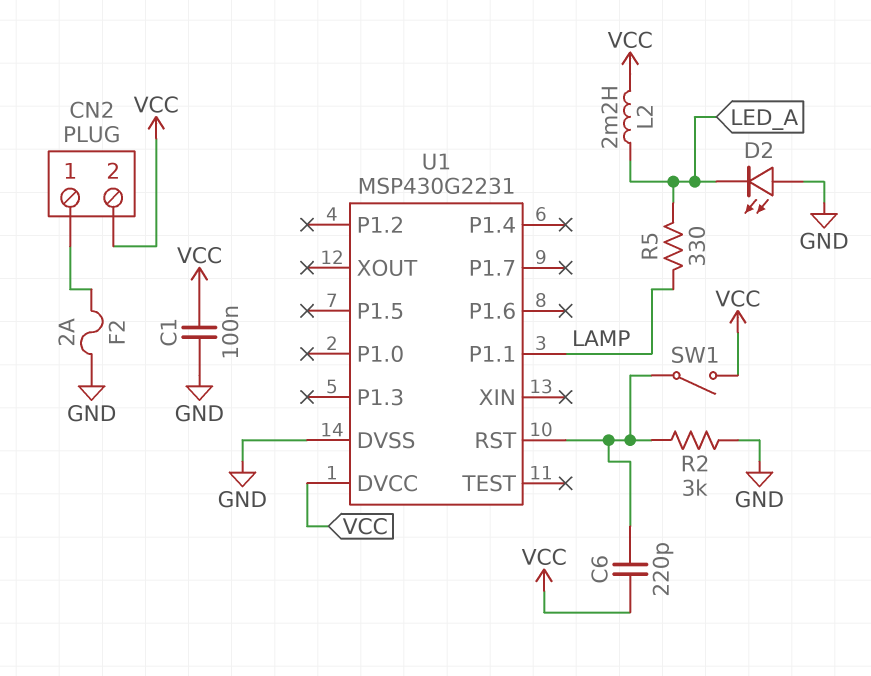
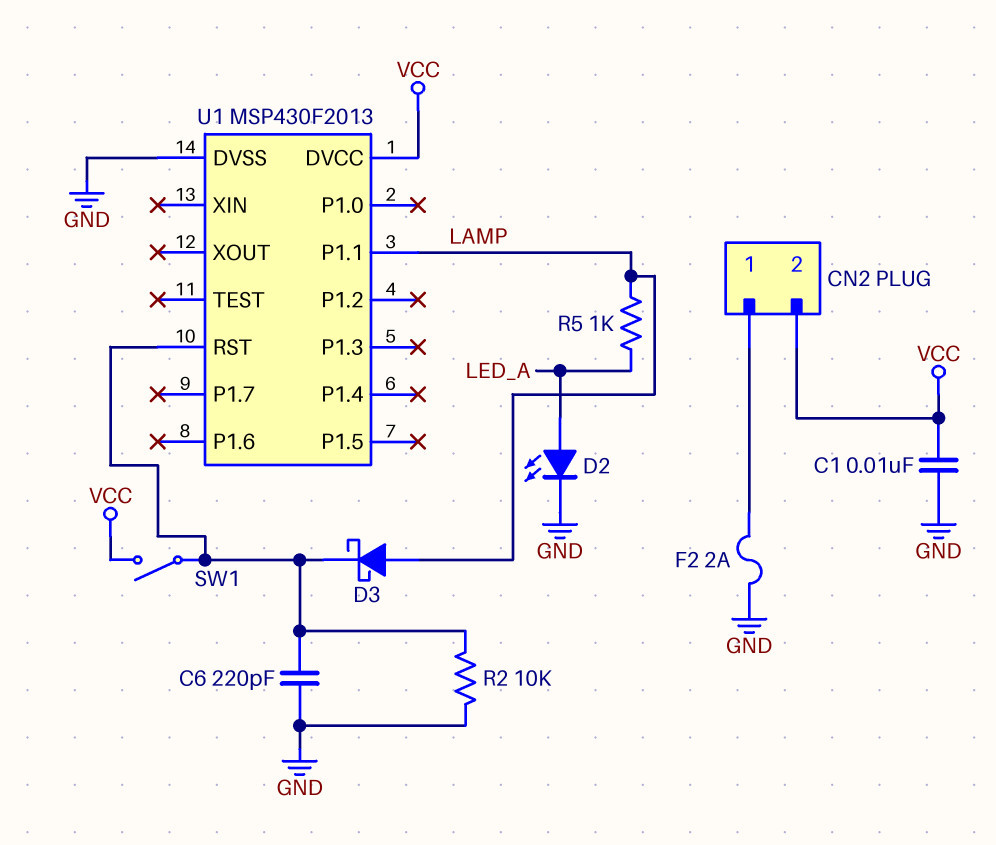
C1: 100nF (GND, VCC) -> 10nF (GND, VCC)
C6: 220pF (U1/RST, VCC) -> 220pF (GND, U1/RST)
D2: LED (A GND, K LED_A) -> LED (A LED_A, K GND)
D3: none -> schottky (A LAMP, K U1/RST)
L2: 2.2mH (LED_A, VCC) -> none
R2: 3k (GND, U1/RST) -> 10k (GND, U1/RST)
R5: 330 (LAMP, LED_A) -> 1k (LAMP, LED_A)
U1: MSP430G2231 -> MSP430F2013

